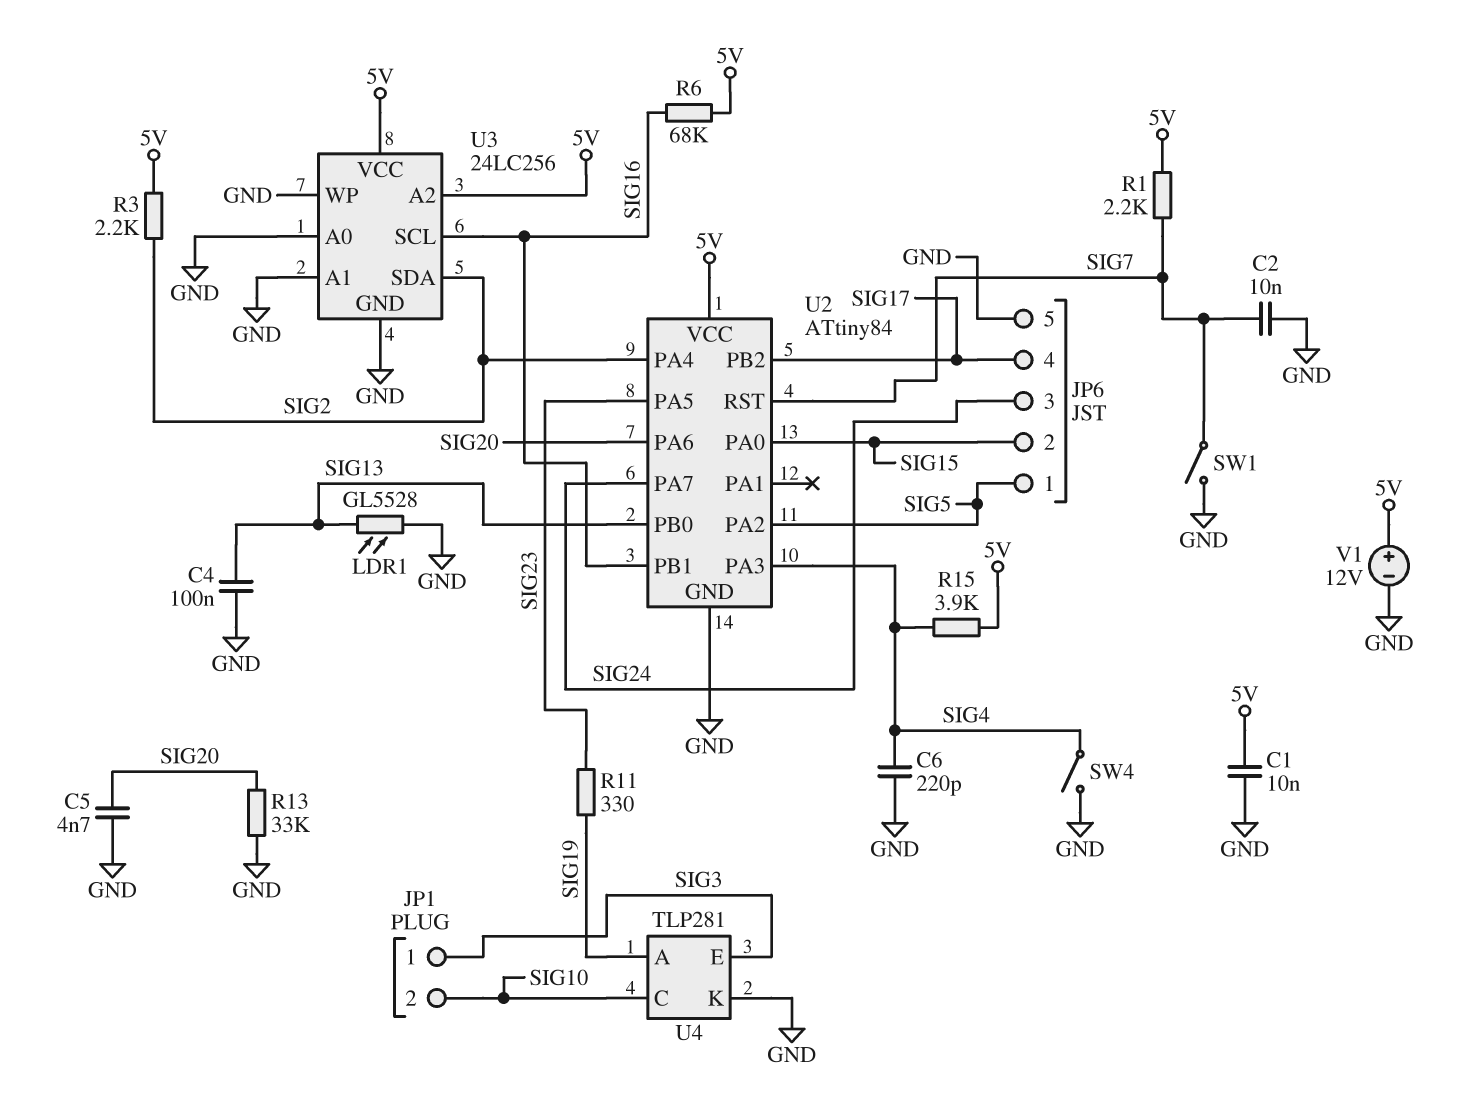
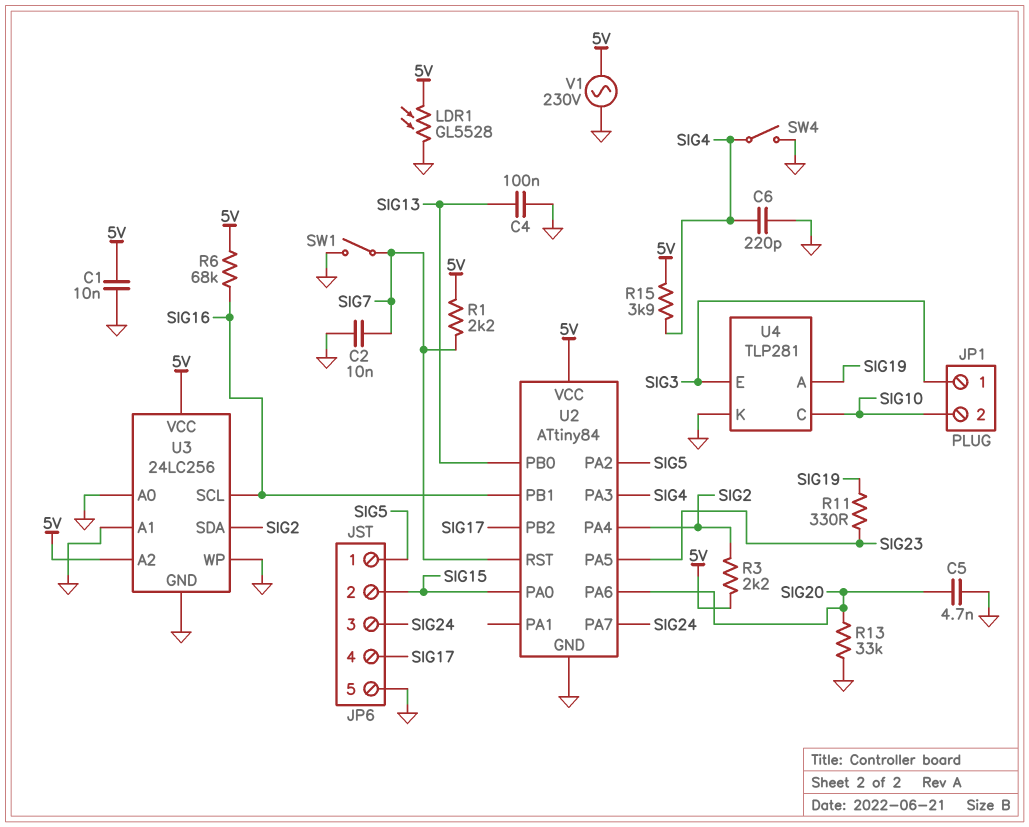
LDR1: GL5528 (GND, SIG13) -> GL5528 (5V, GND)
V1: 12V (plus 5V, minus GND) -> AC 230V (5V, GND)

